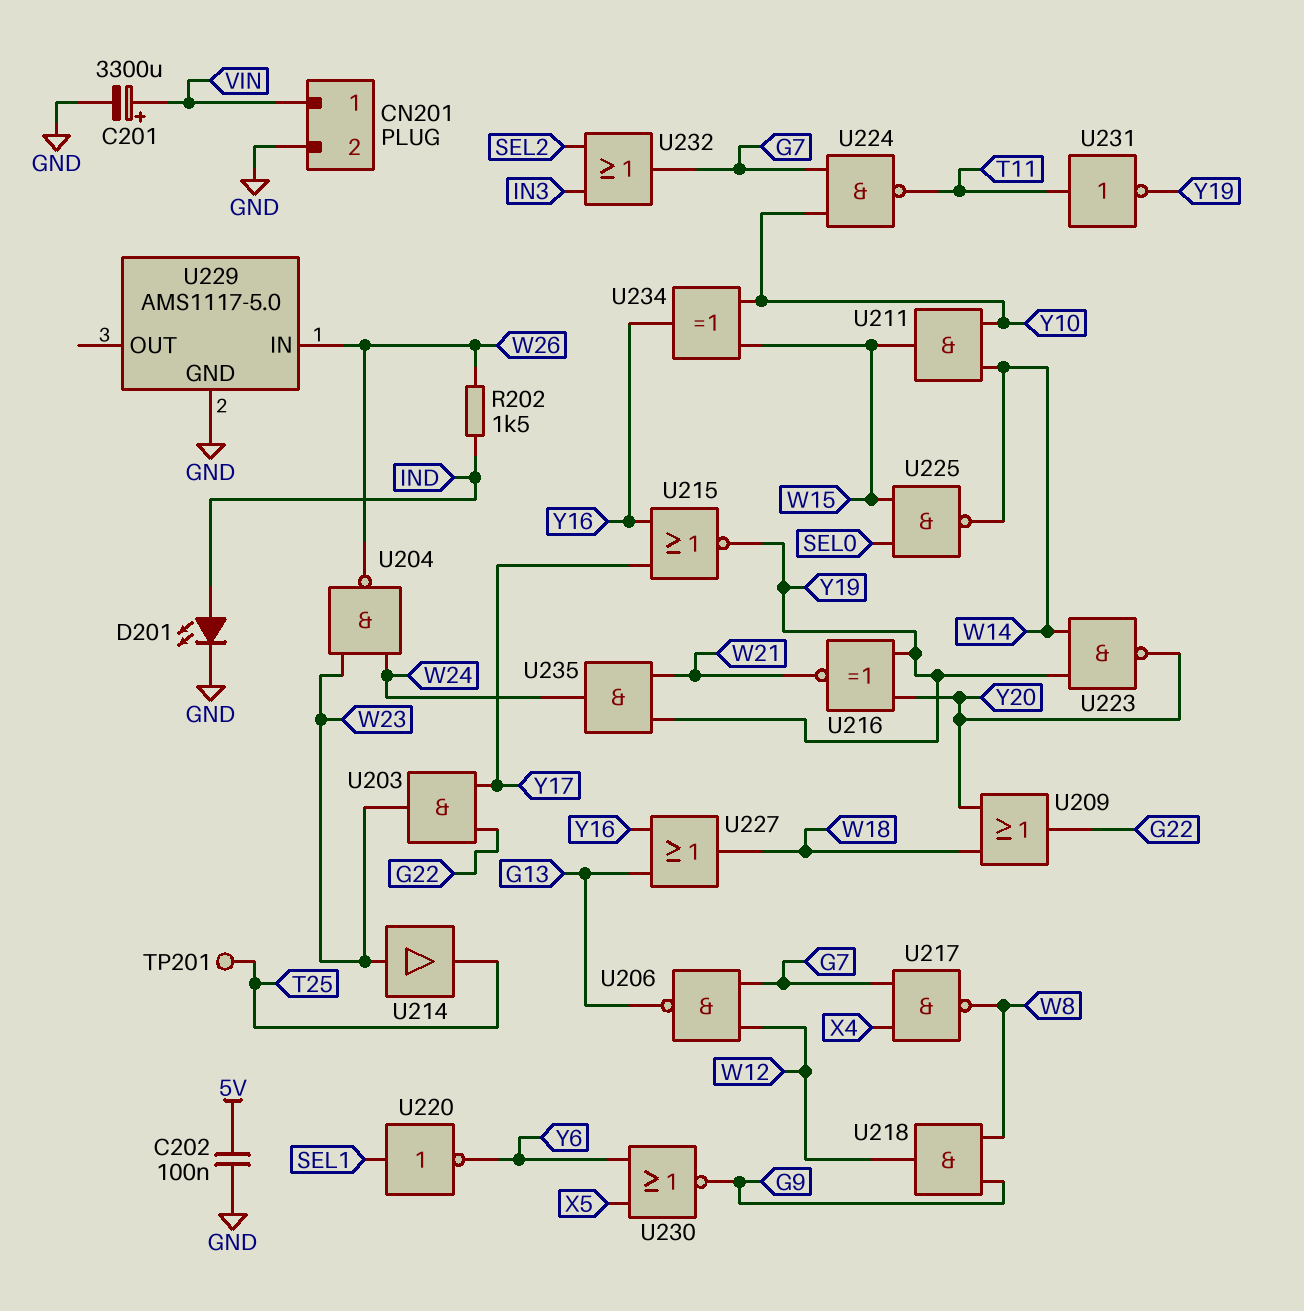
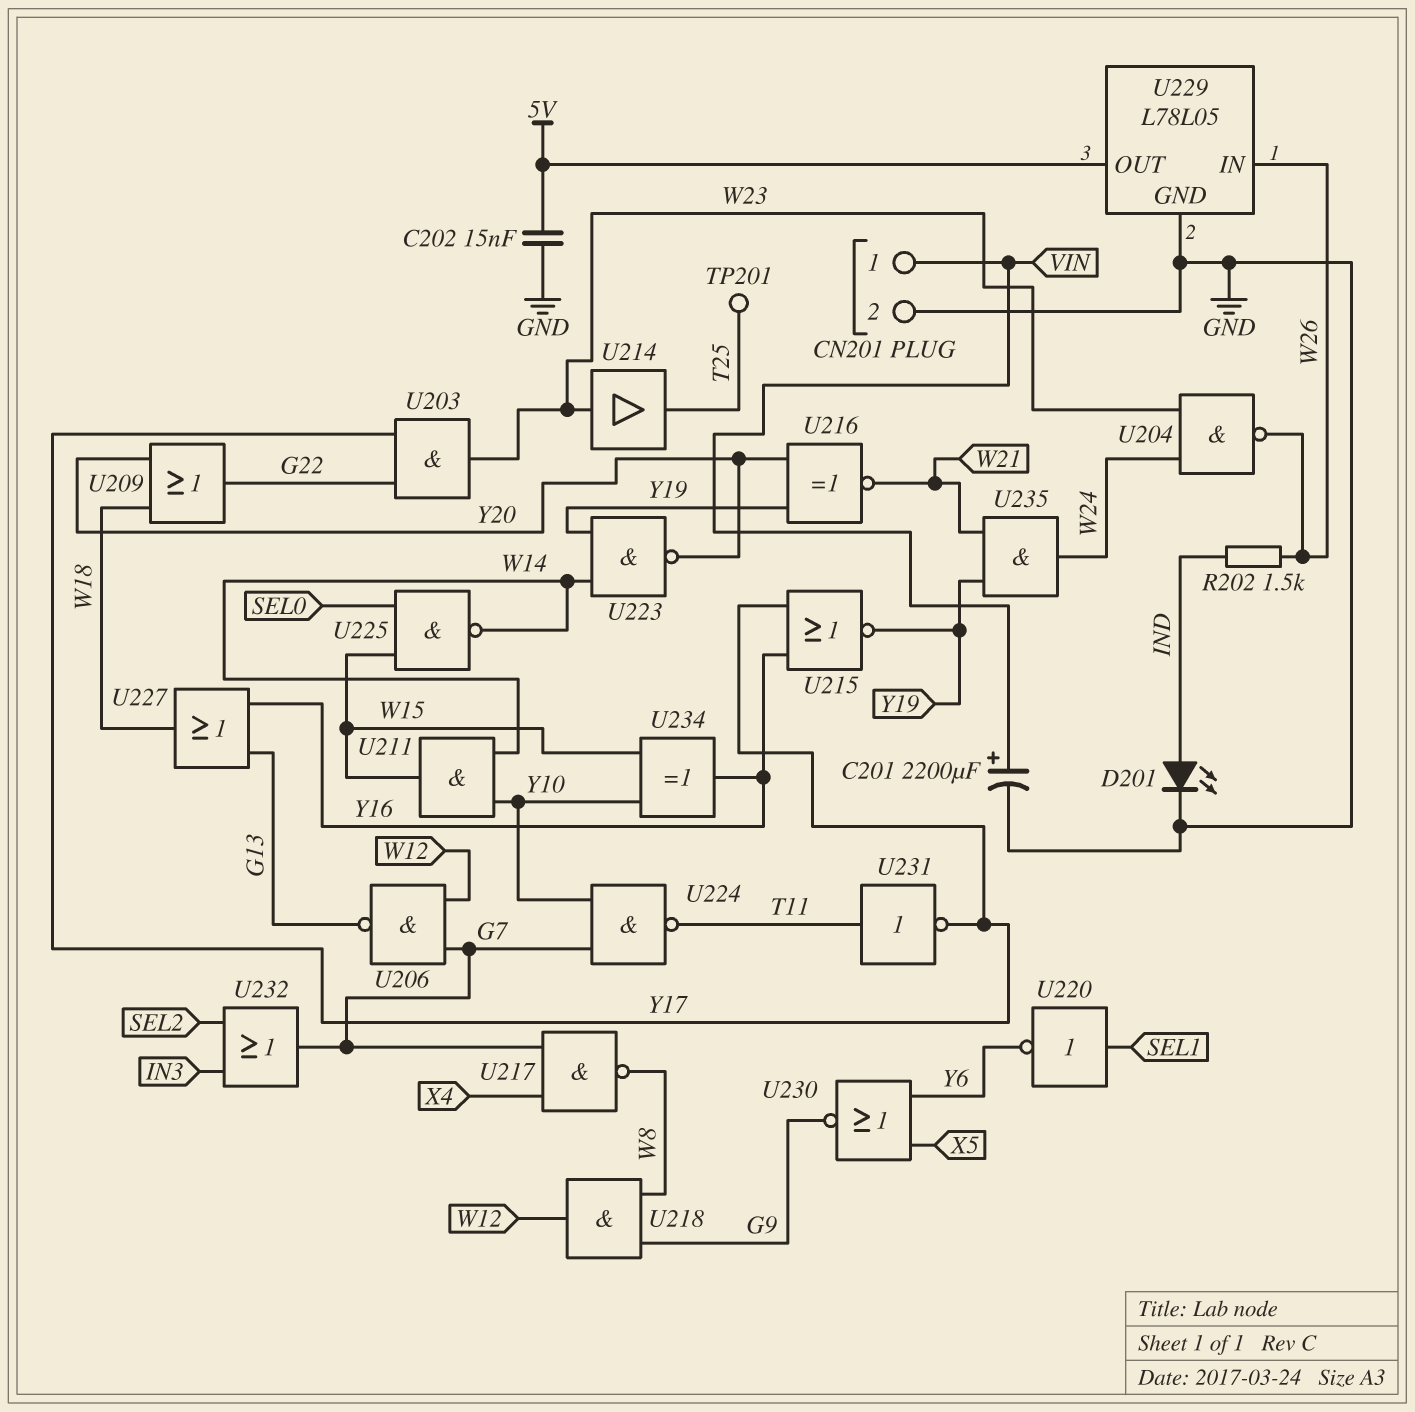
C201: 3300uF (plus VIN, minus GND) -> 2200uF (plus VIN, minus GND)
C202: 100nF (5V, GND) -> 15nF (5V, GND)
U229: AMS1117-5.0 -> L78L05
U229 pin OUT: none -> 5V
U231: NOT (in T11, out Y19) -> NOT (in T11, out Y17)

